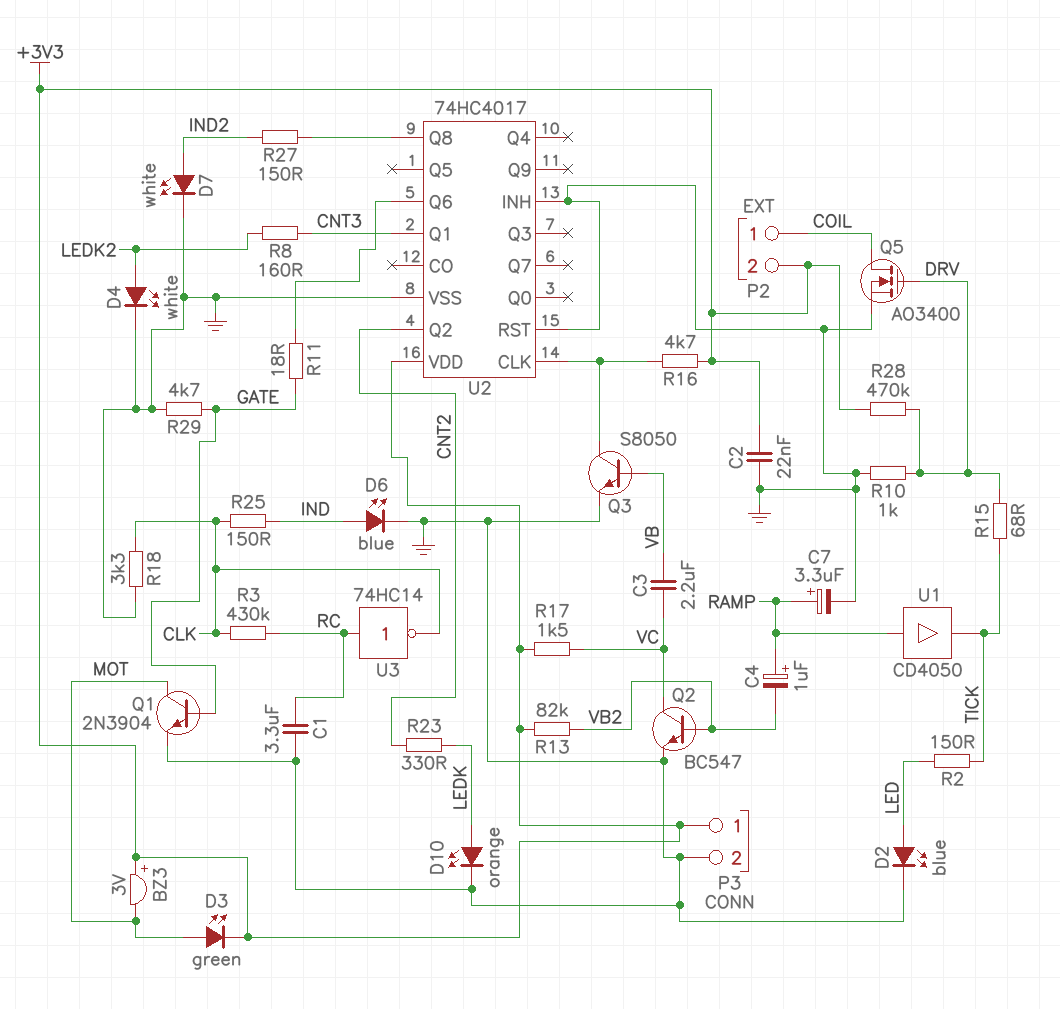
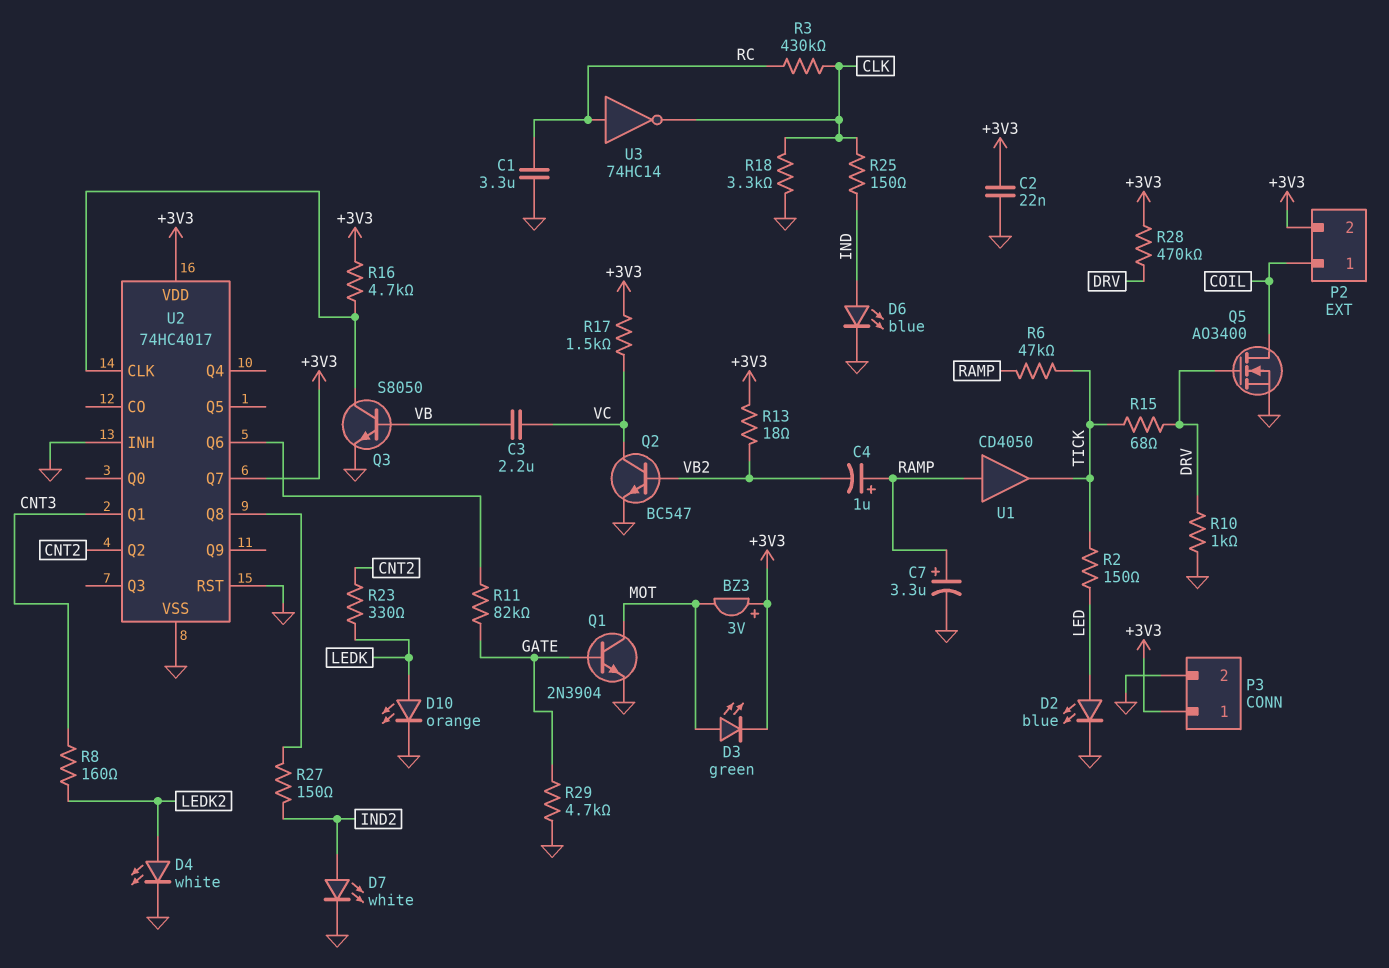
R6: none -> 47k (RAMP, TICK)
R11: 18 (GATE, U2/Q6) -> 82k (GATE, U2/Q6)
R13: 82k (+3V3, VB2) -> 18 (+3V3, VB2)
U2 pin Q7: none -> +3V3

